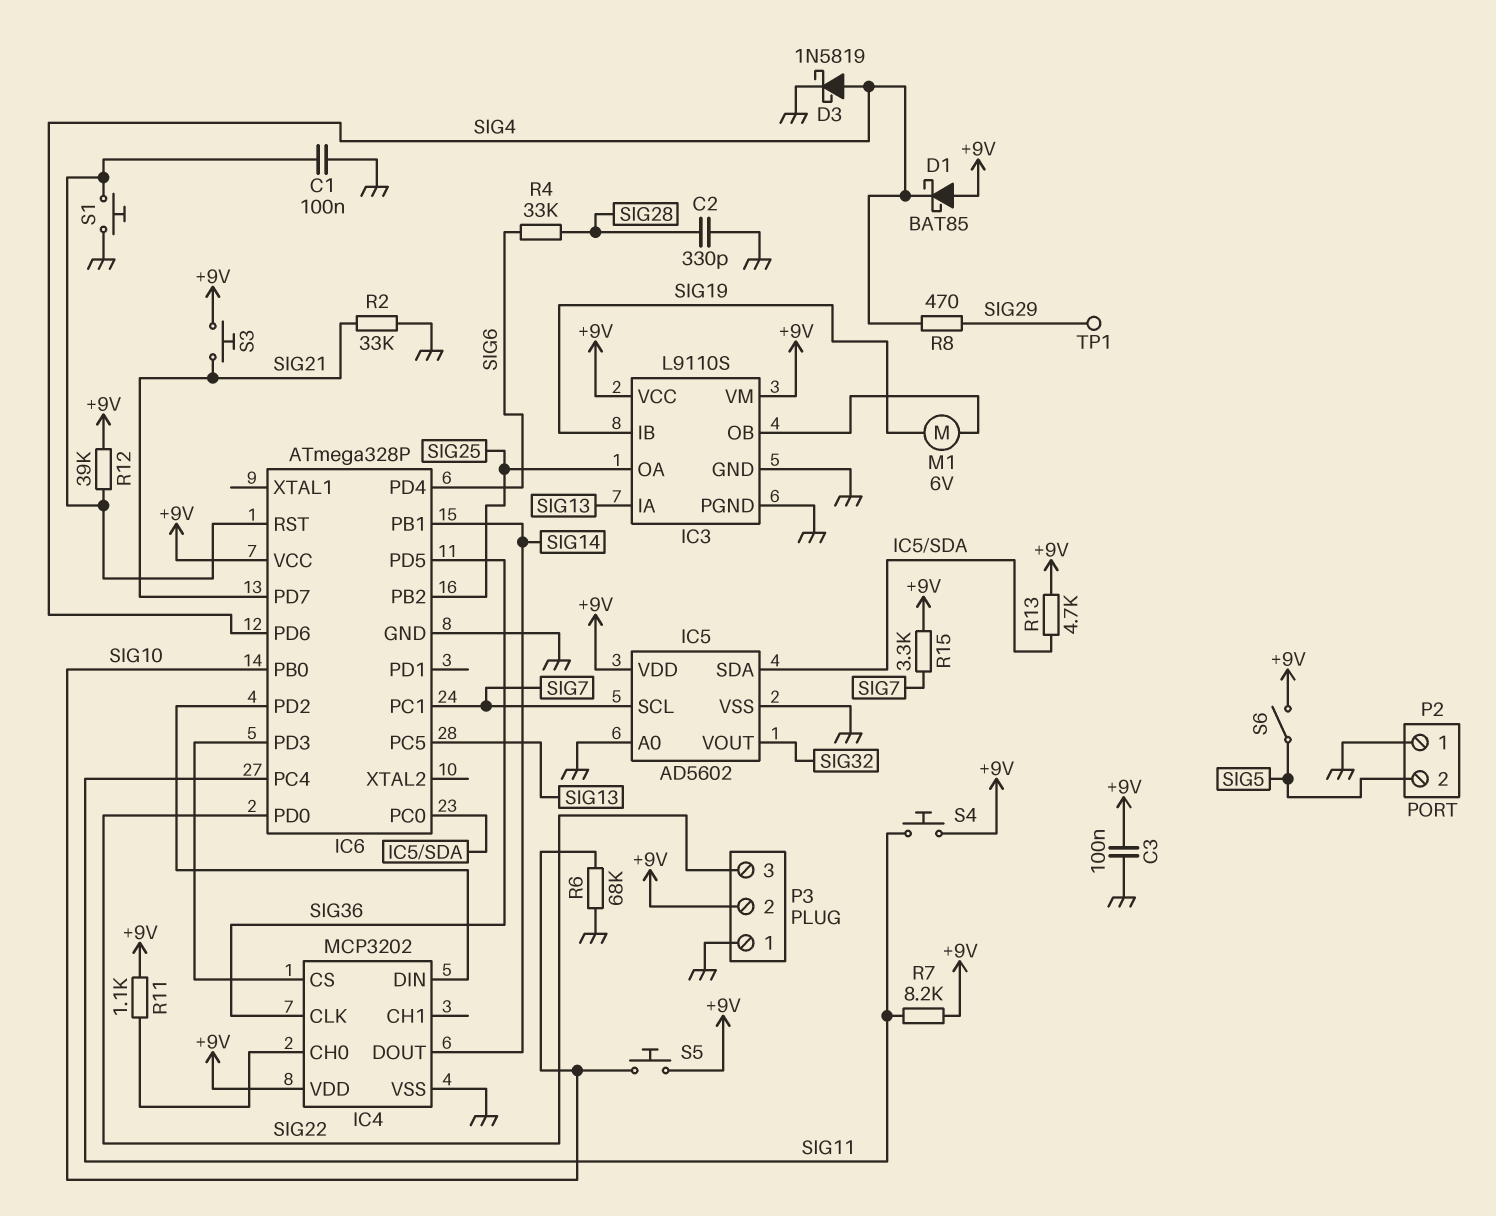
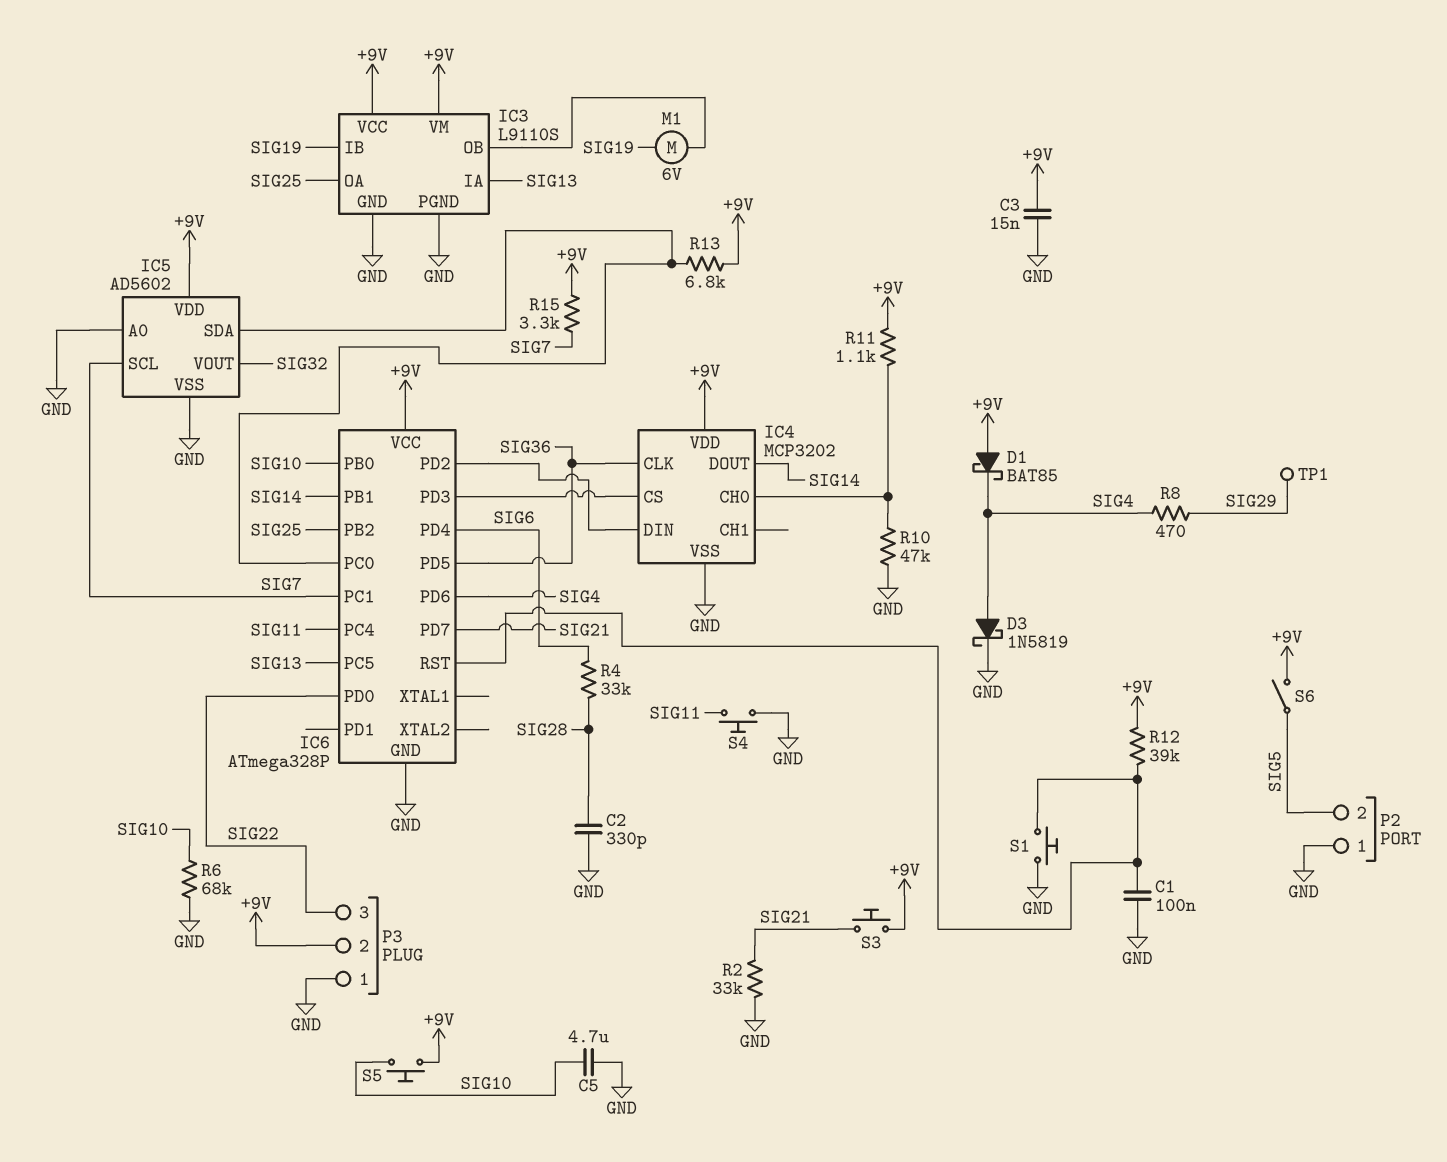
C3: 100nF (+9V, GND) -> 15nF (+9V, GND)
C5: none -> 4.7uF (GND, SIG10)
R7: 8.2k (+9V, SIG11) -> none
R10: none -> 47k (GND, IC4/CH0)
R13: 4.7k (+9V, IC5/SDA) -> 6.8k (+9V, IC5/SDA)
S4: button (+9V, SIG11) -> button (GND, SIG11)

